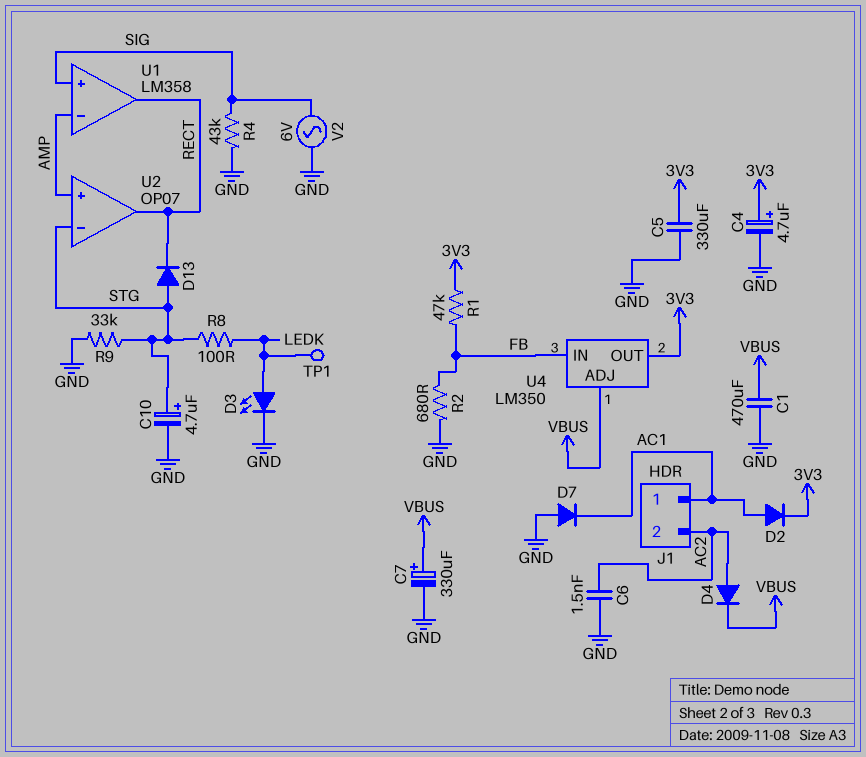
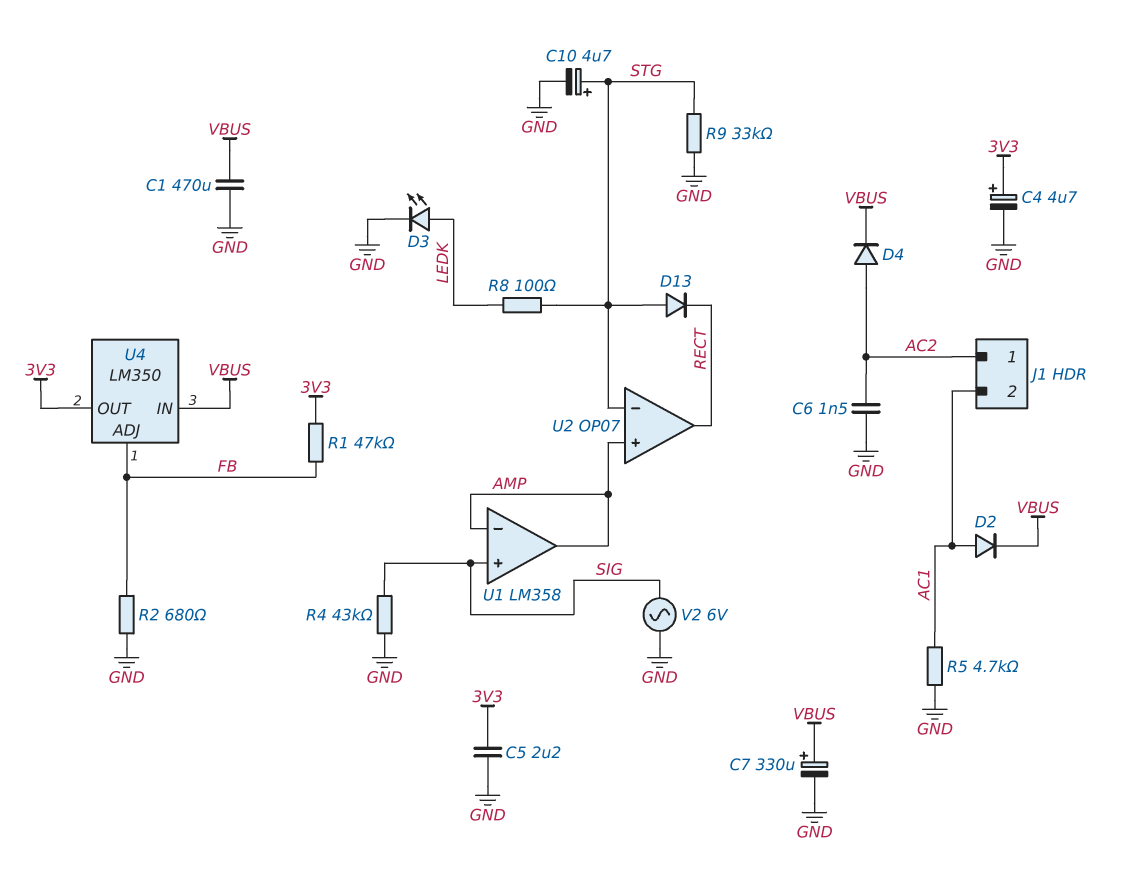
C5: 330uF (3V3, GND) -> 2.2uF (3V3, GND)
D2: diode (A AC1, K 3V3) -> diode (A AC1, K VBUS)
D7: diode (A GND, K AC1) -> none
J1 pin 1: AC1 -> AC2
J1 pin 2: AC2 -> AC1
R5: none -> 4.7k (AC1, GND)
TP1: test point (LEDK) -> none
U1 pin out: RECT -> AMP
U4 pin ADJ: VBUS -> FB
U4 pin IN: FB -> VBUS

